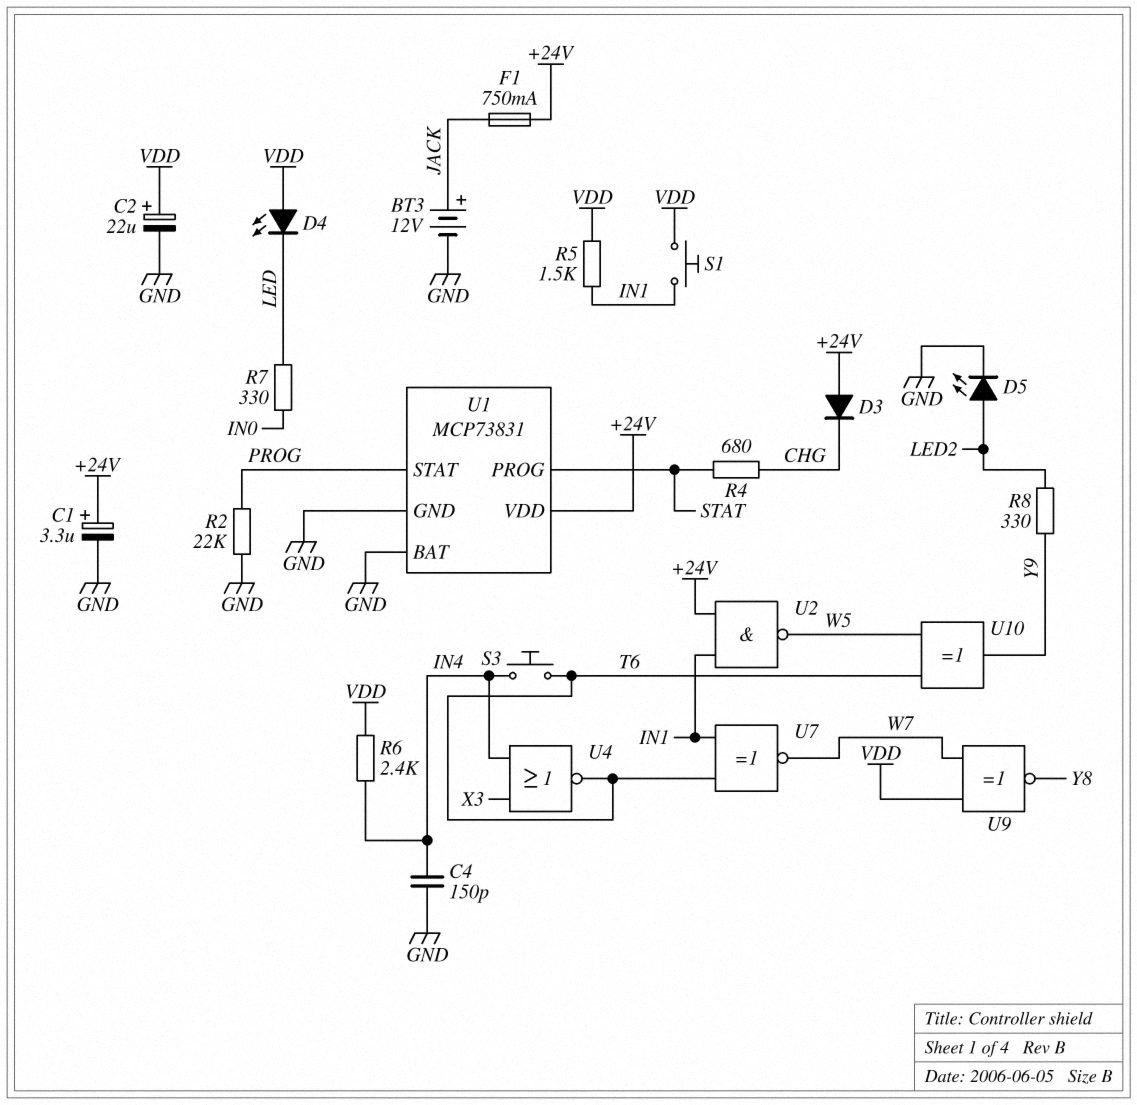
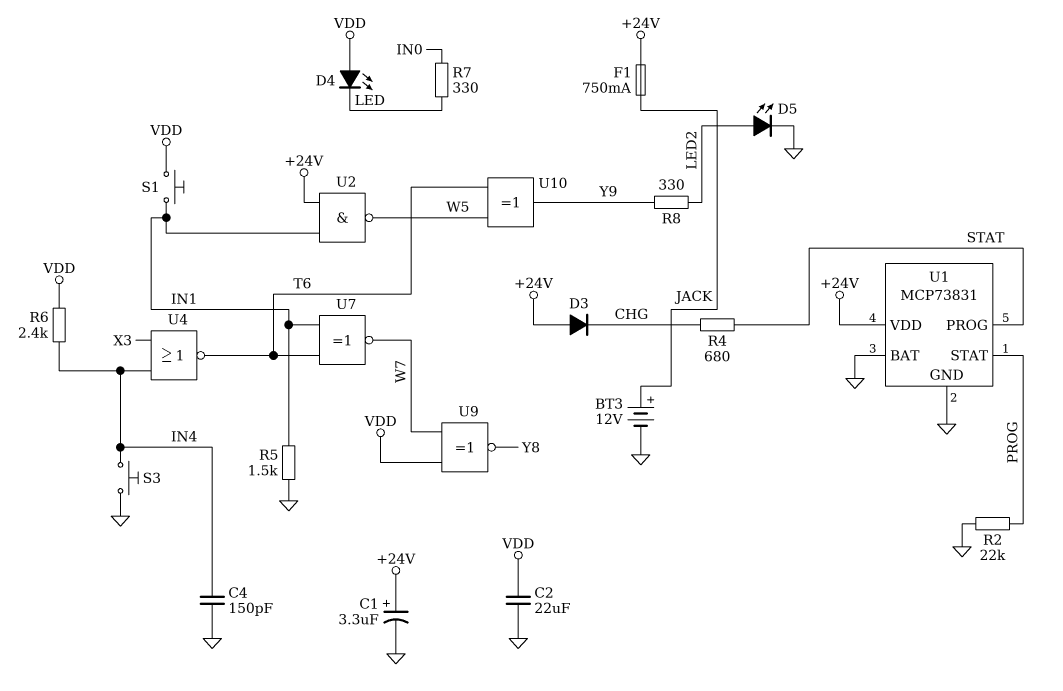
C2: 22uF (plus VDD, minus GND) -> 22uF (GND, VDD)
R5: 1.5k (IN1, VDD) -> 1.5k (GND, IN1)
S3: button (IN4, T6) -> button (GND, IN4)

